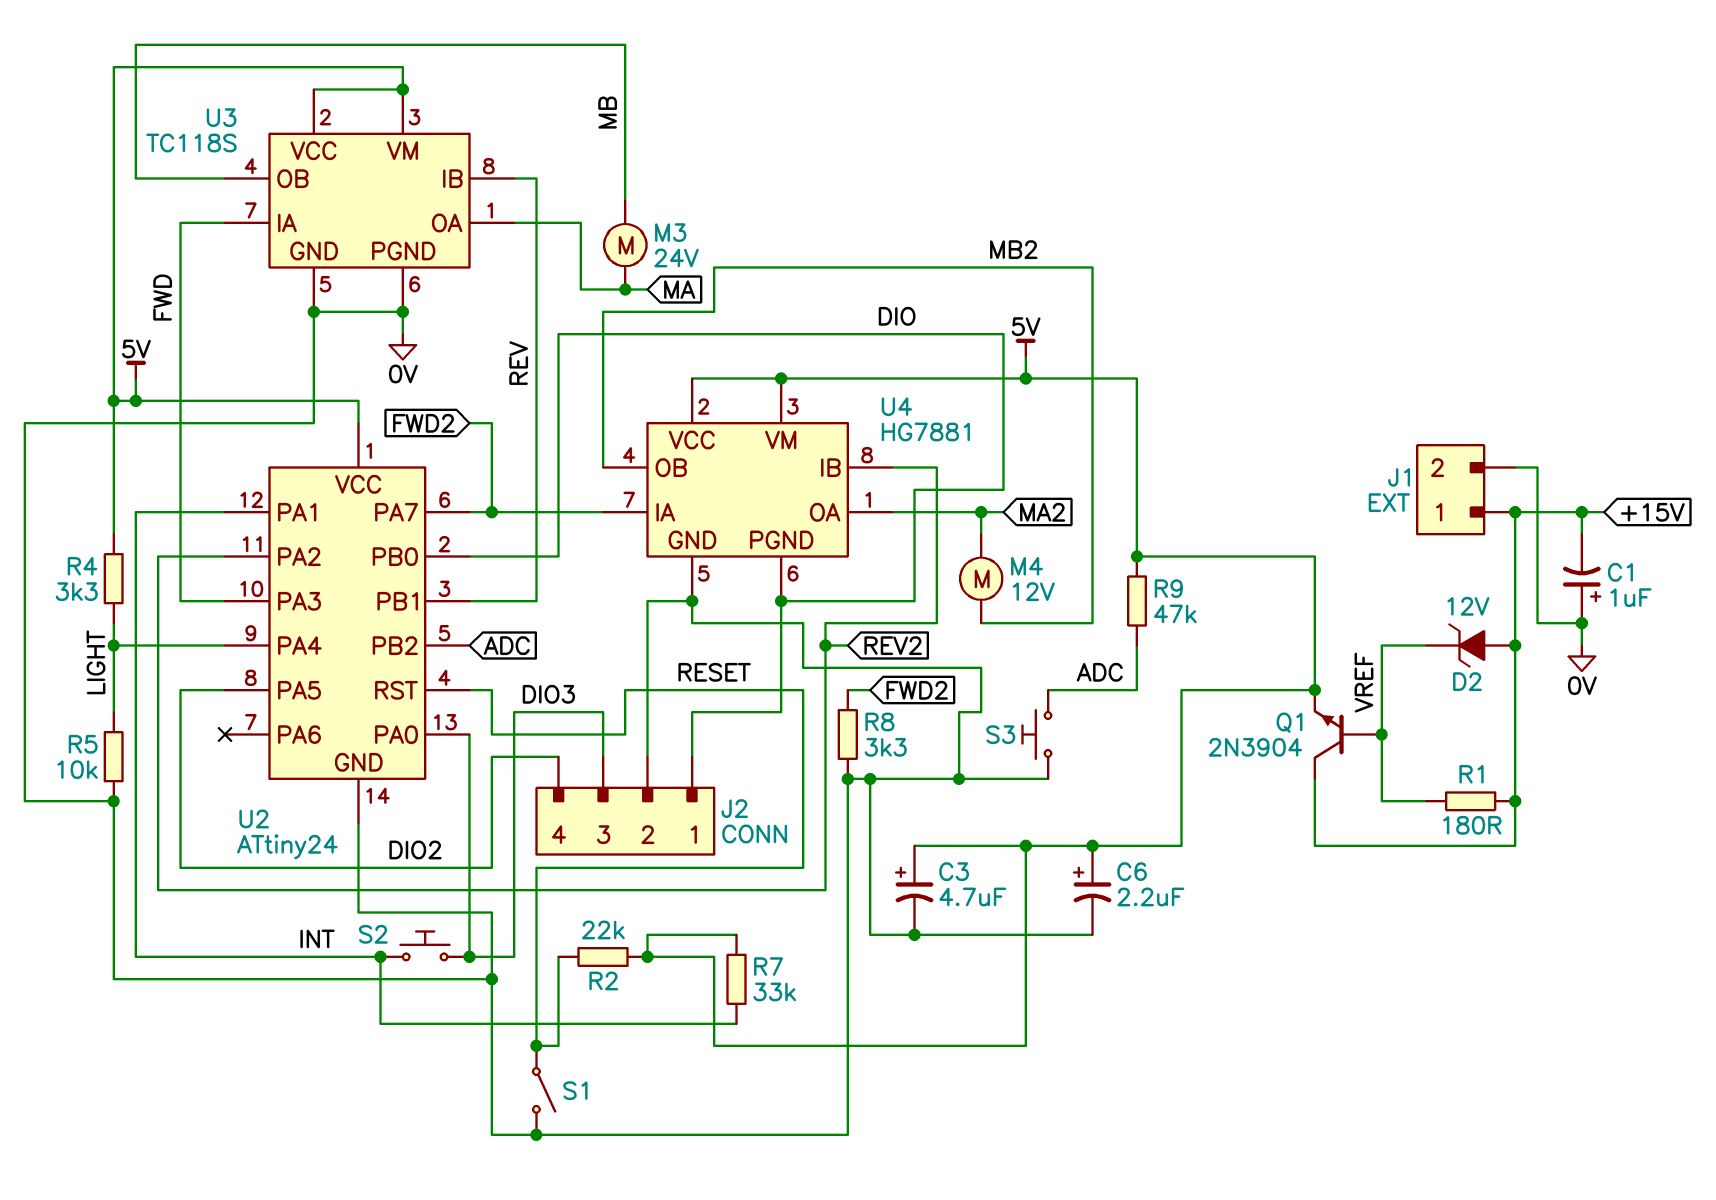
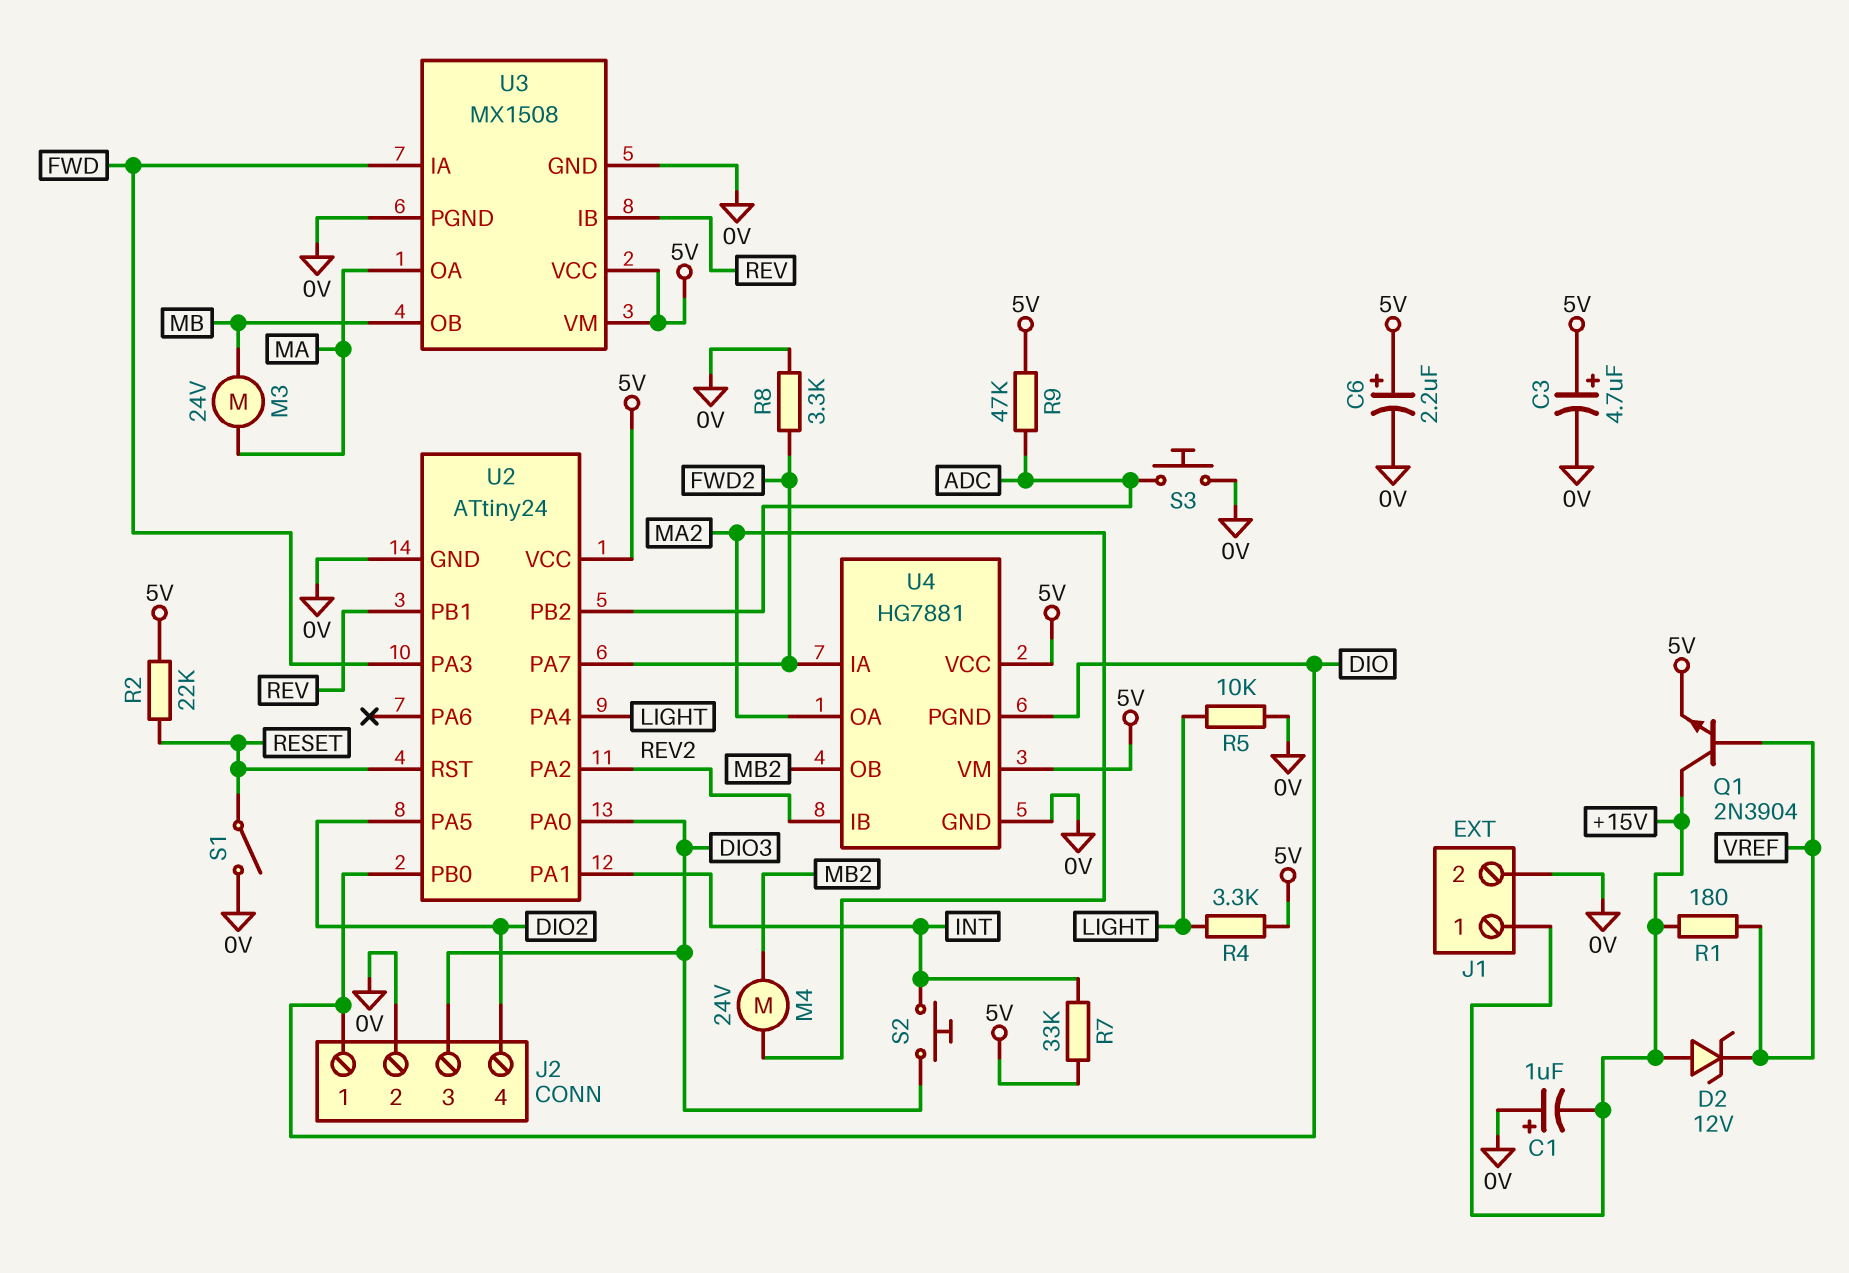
M4: motor 12V (MA2, MB2) -> motor 24V (MA2, MB2)
U3: TC118S -> MX1508

